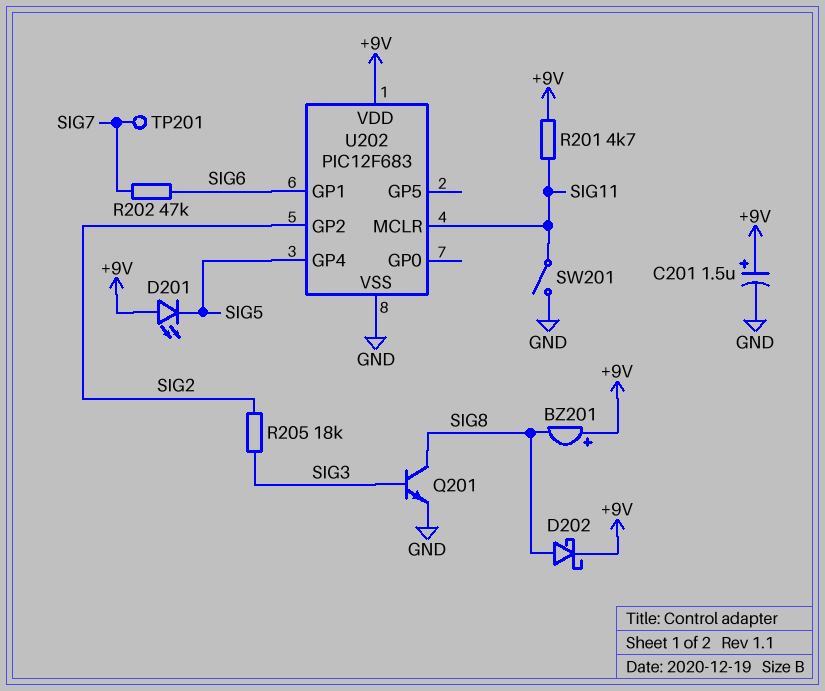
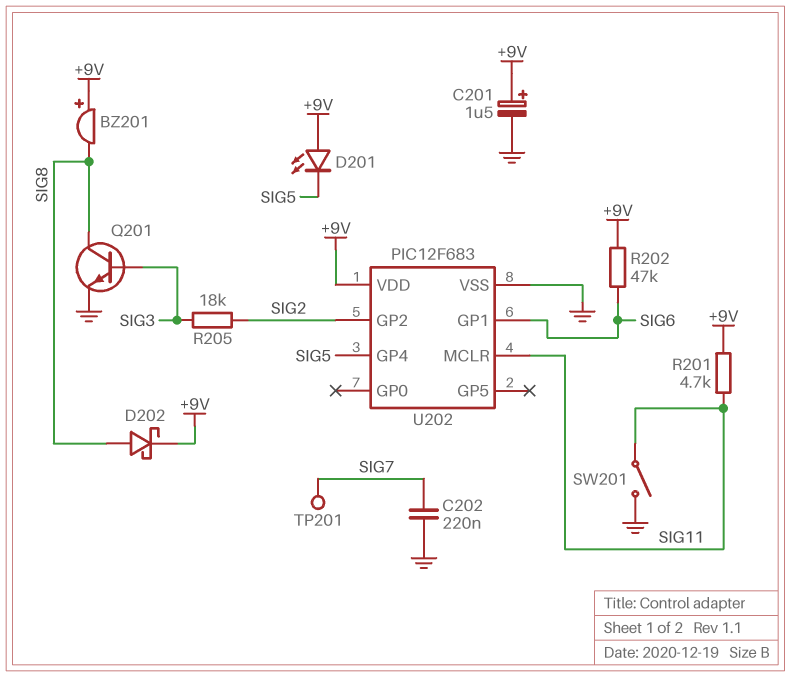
C202: none -> 220nF (GND, SIG7)
R202: 47k (SIG6, SIG7) -> 47k (+9V, SIG6)

